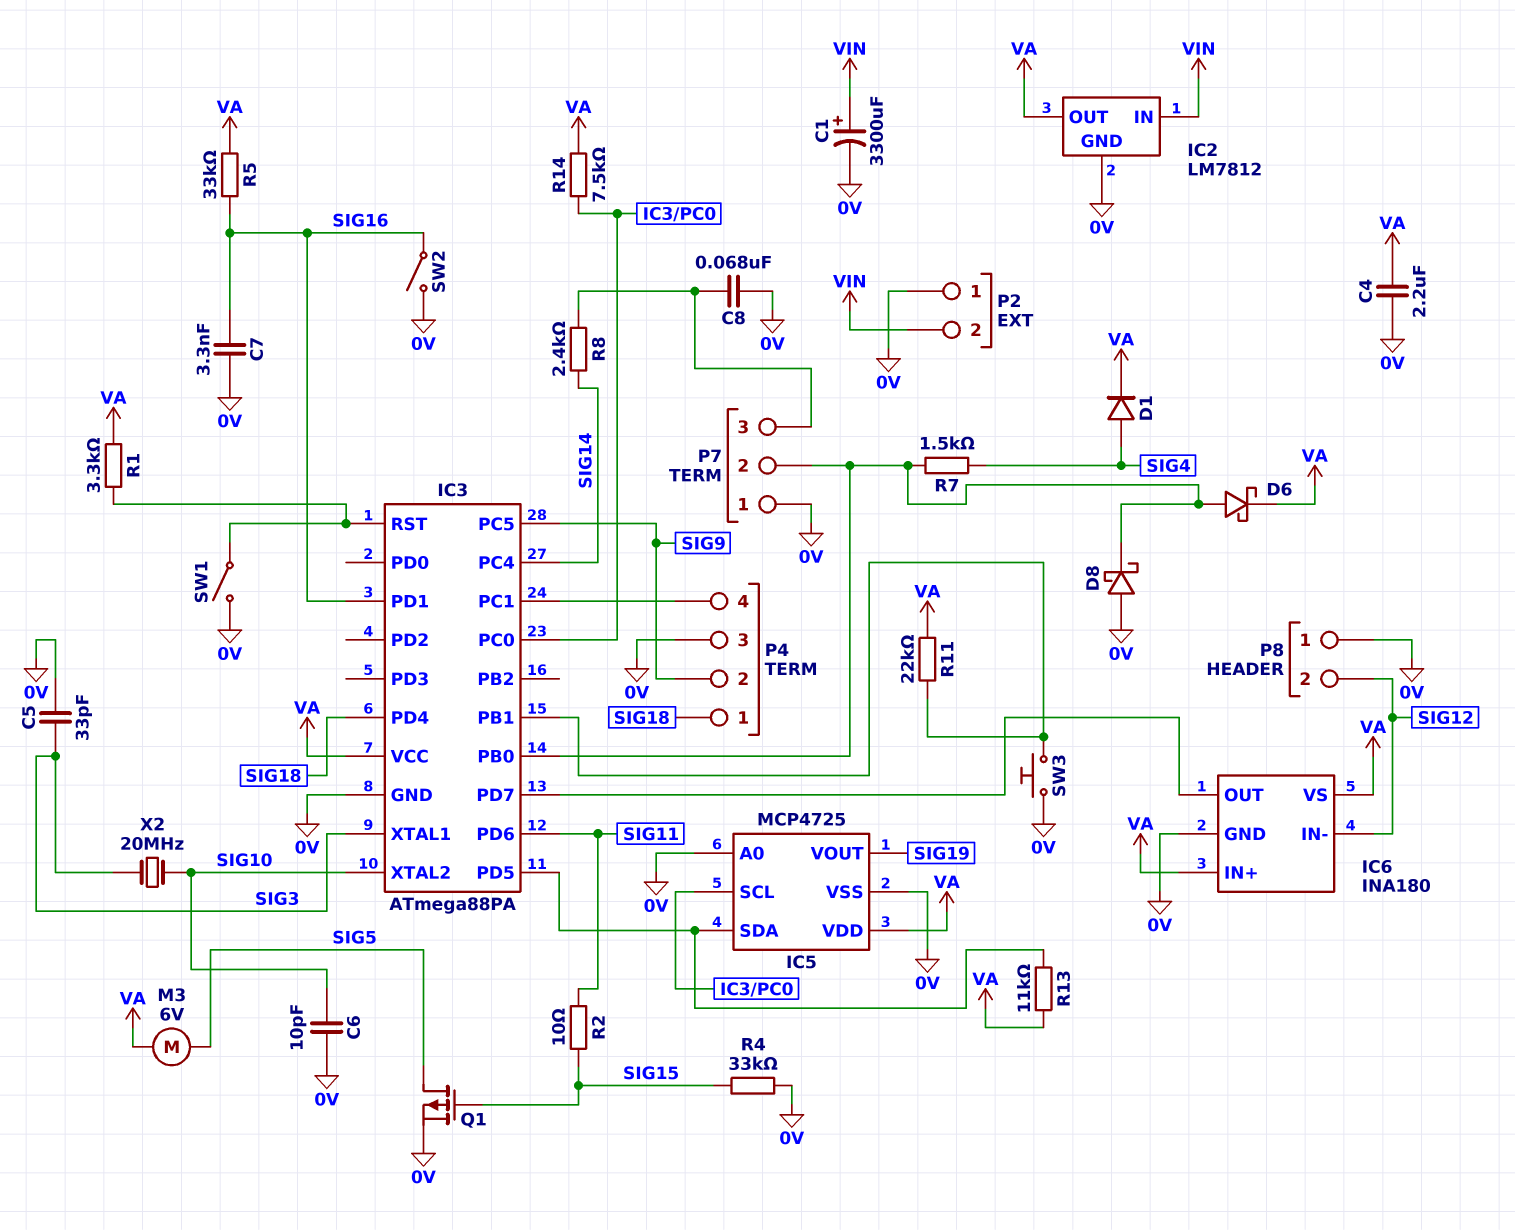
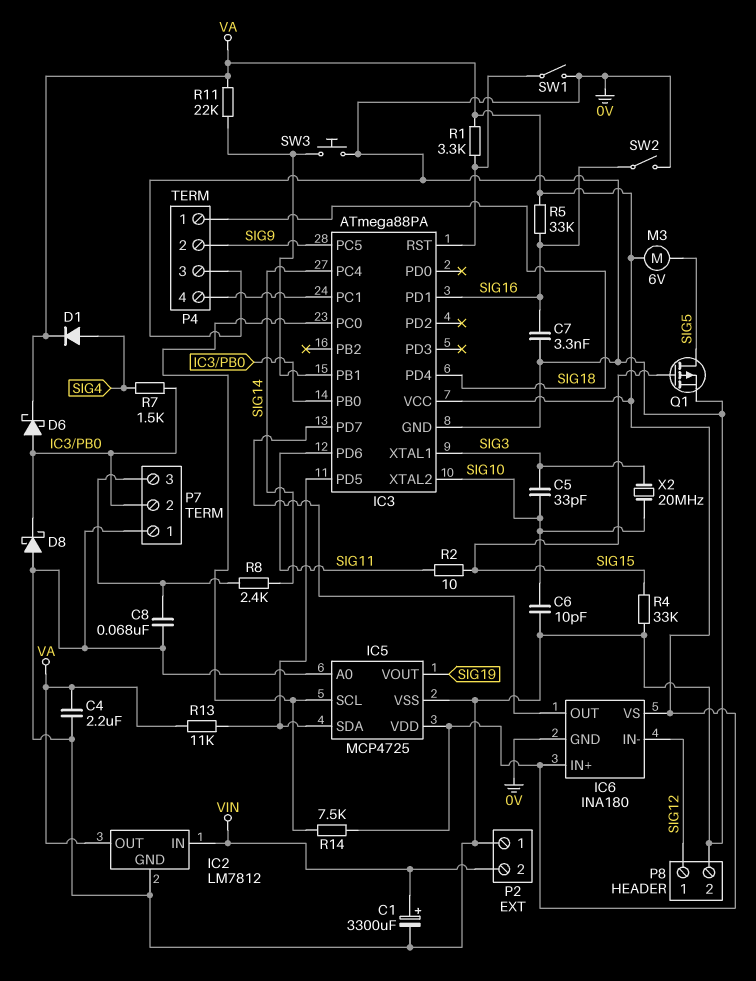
C5: 33pF (0V, SIG3) -> 33pF (SIG3, SIG10)
P8 pin 1: 0V -> SIG12
P8 pin 2: SIG12 -> 0V

